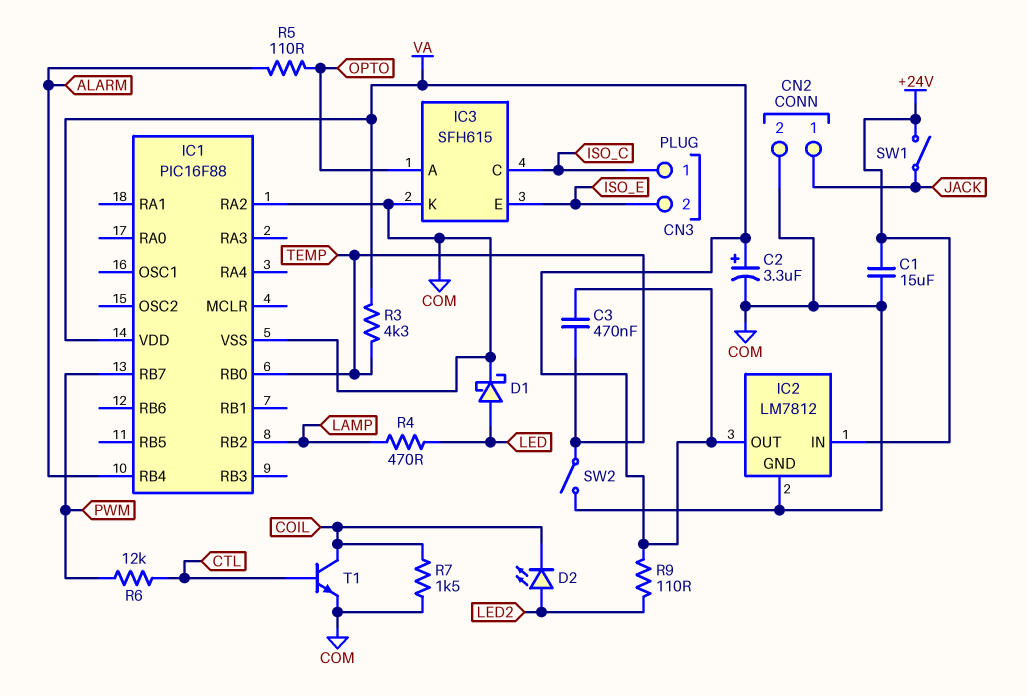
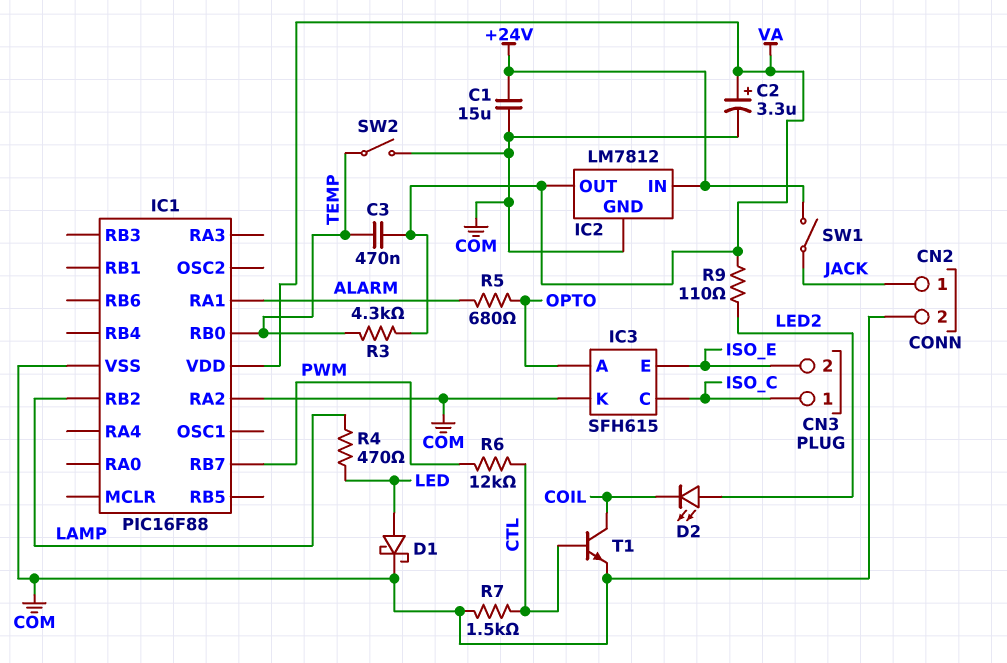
IC1 pin RA1: none -> ALARM
IC1 pin RB4: ALARM -> none
R5: 110 (ALARM, OPTO) -> 680 (ALARM, OPTO)
R7: 1.5k (COIL, COM) -> 1.5k (COM, CTL)

